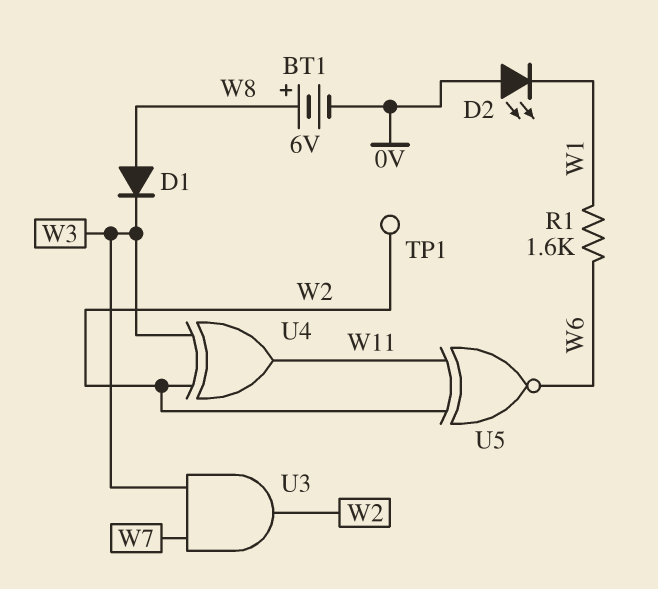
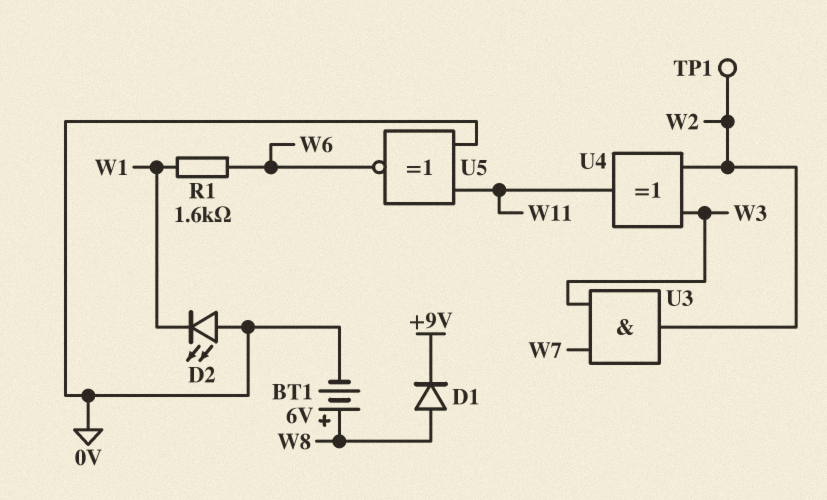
D1: diode (A W8, K W3) -> diode (A W8, K +9V)
U5: XNOR (in W2, in W11, out W6) -> XNOR (in 0V, in W11, out W6)

